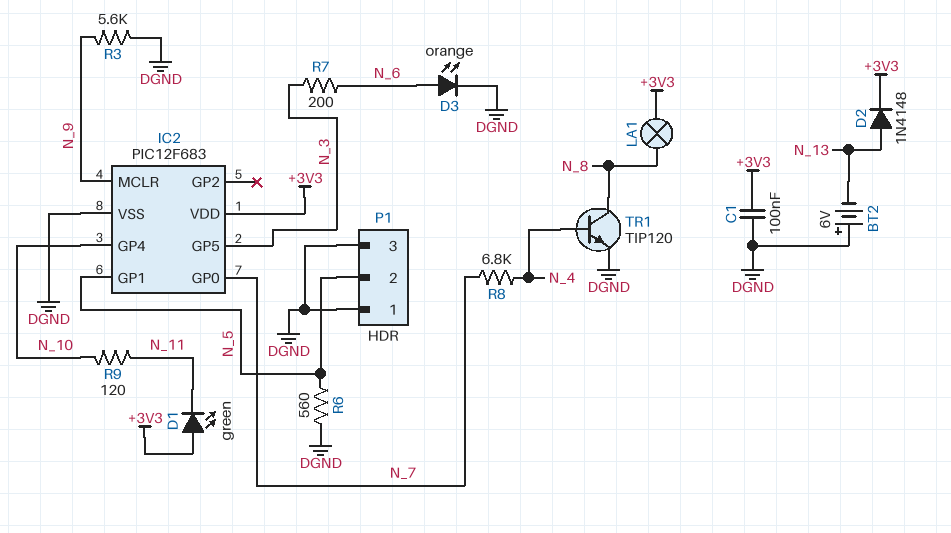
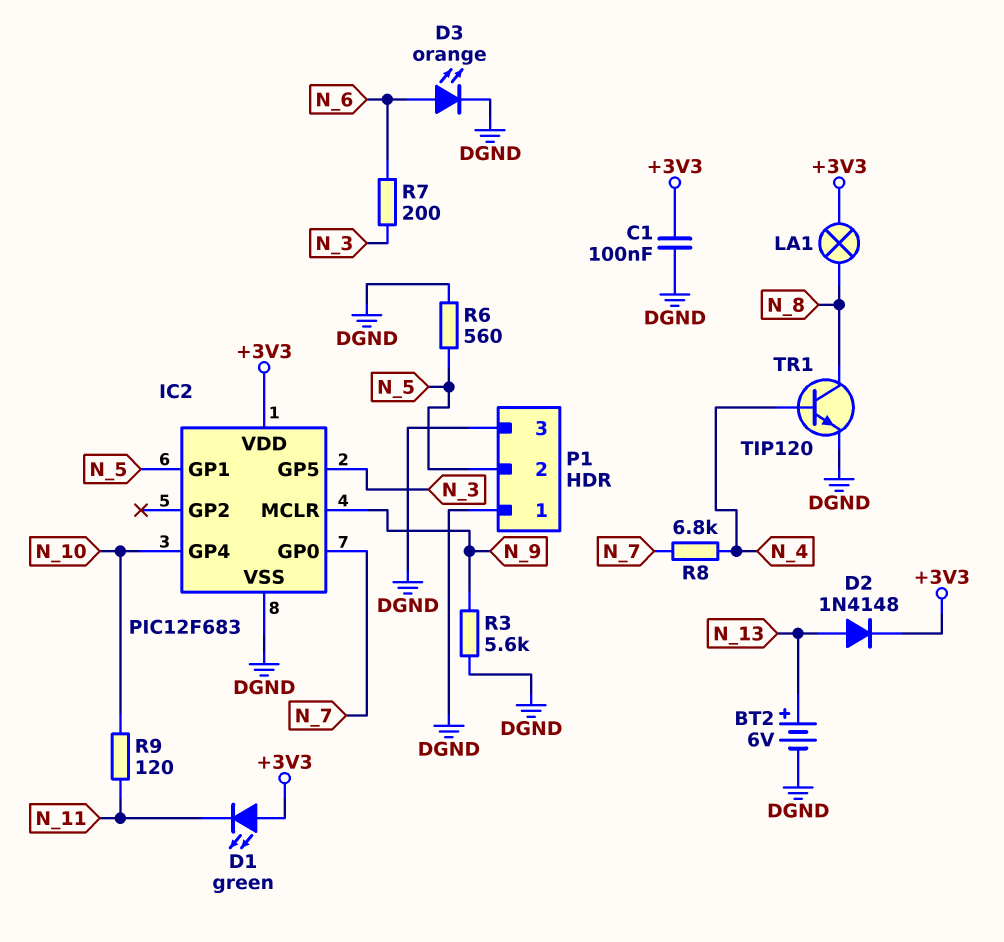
BT2: 6V (plus DGND, minus N_13) -> 6V (plus N_13, minus DGND)

